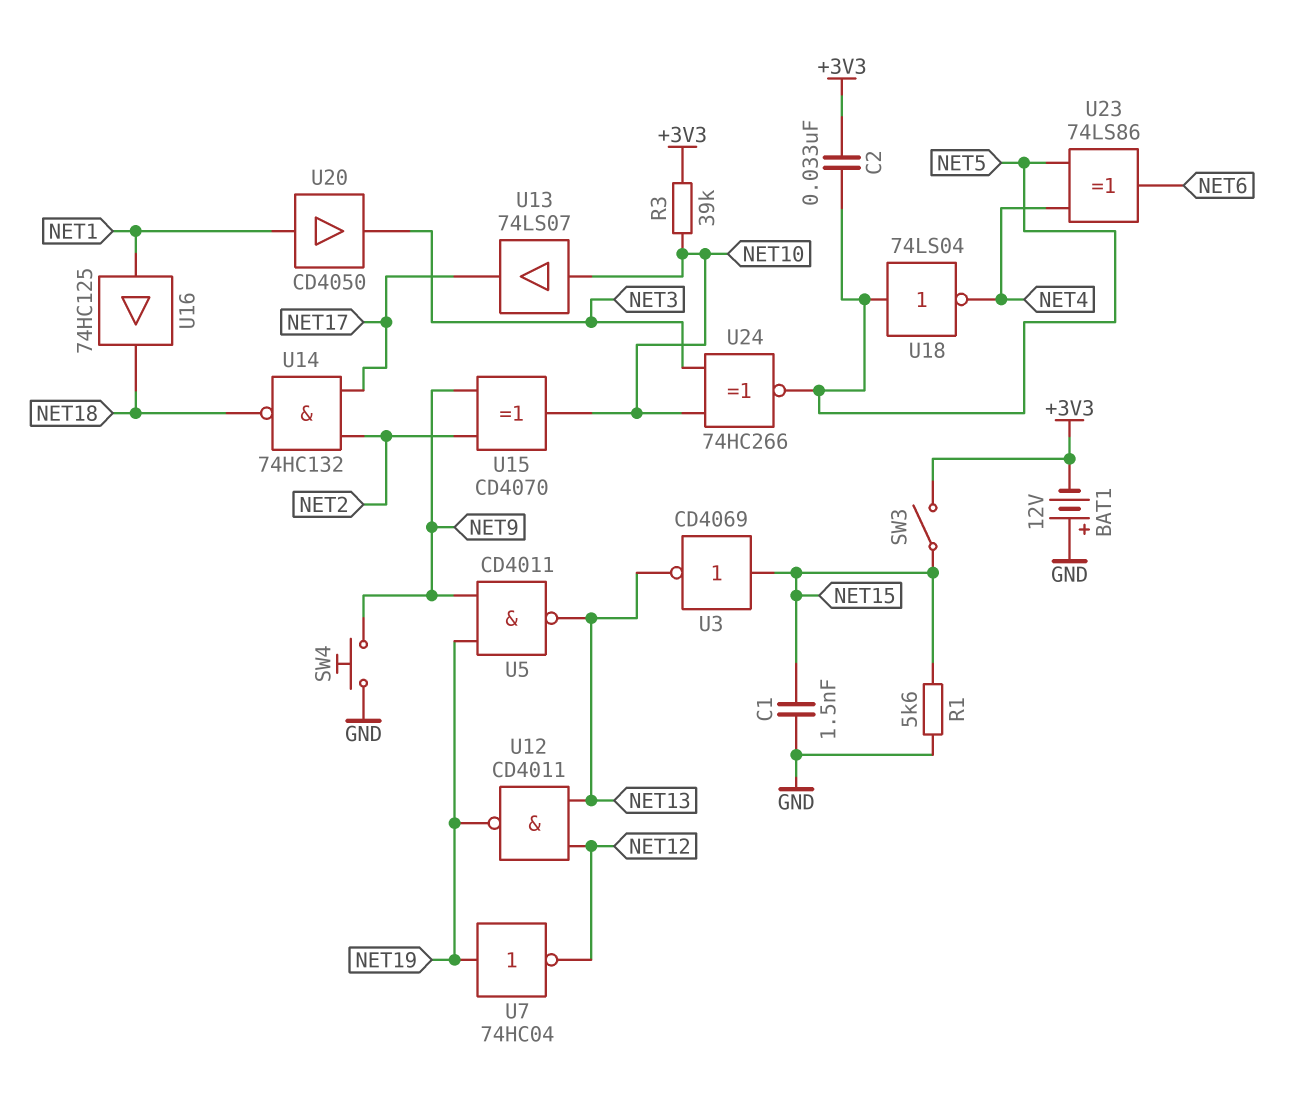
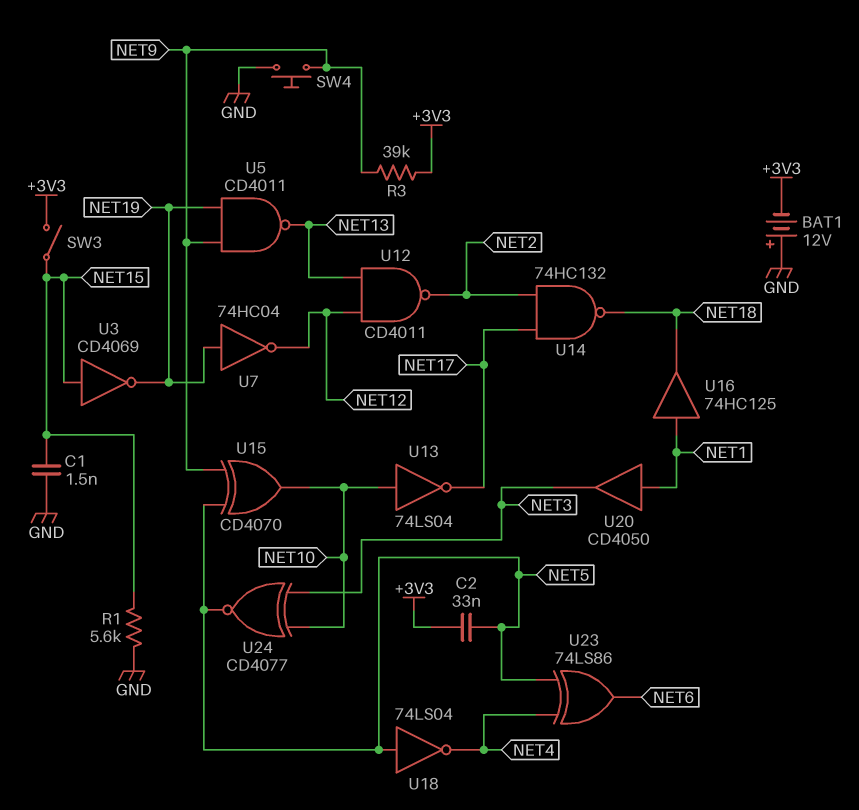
R3: 39k (+3V3, NET10) -> 39k (+3V3, NET9)
U3: NOT CD4069 (in NET15, out NET13) -> NOT CD4069 (in NET15, out NET19)
U12: NAND CD4011 (in NET12, in NET13, out NET19) -> NAND CD4011 (in NET12, in NET13, out NET2)
U13: buffer 74LS07 (in NET10, out NET17) -> NOT 74LS04 (in NET10, out NET17)
U15: XOR CD4070 (in NET2, in NET9, out NET10) -> XOR CD4070 (in NET5, in NET9, out NET10)
U24: XNOR 74HC266 (in NET3, in NET10, out NET5) -> XNOR CD4077 (in NET3, in NET10, out NET5)

